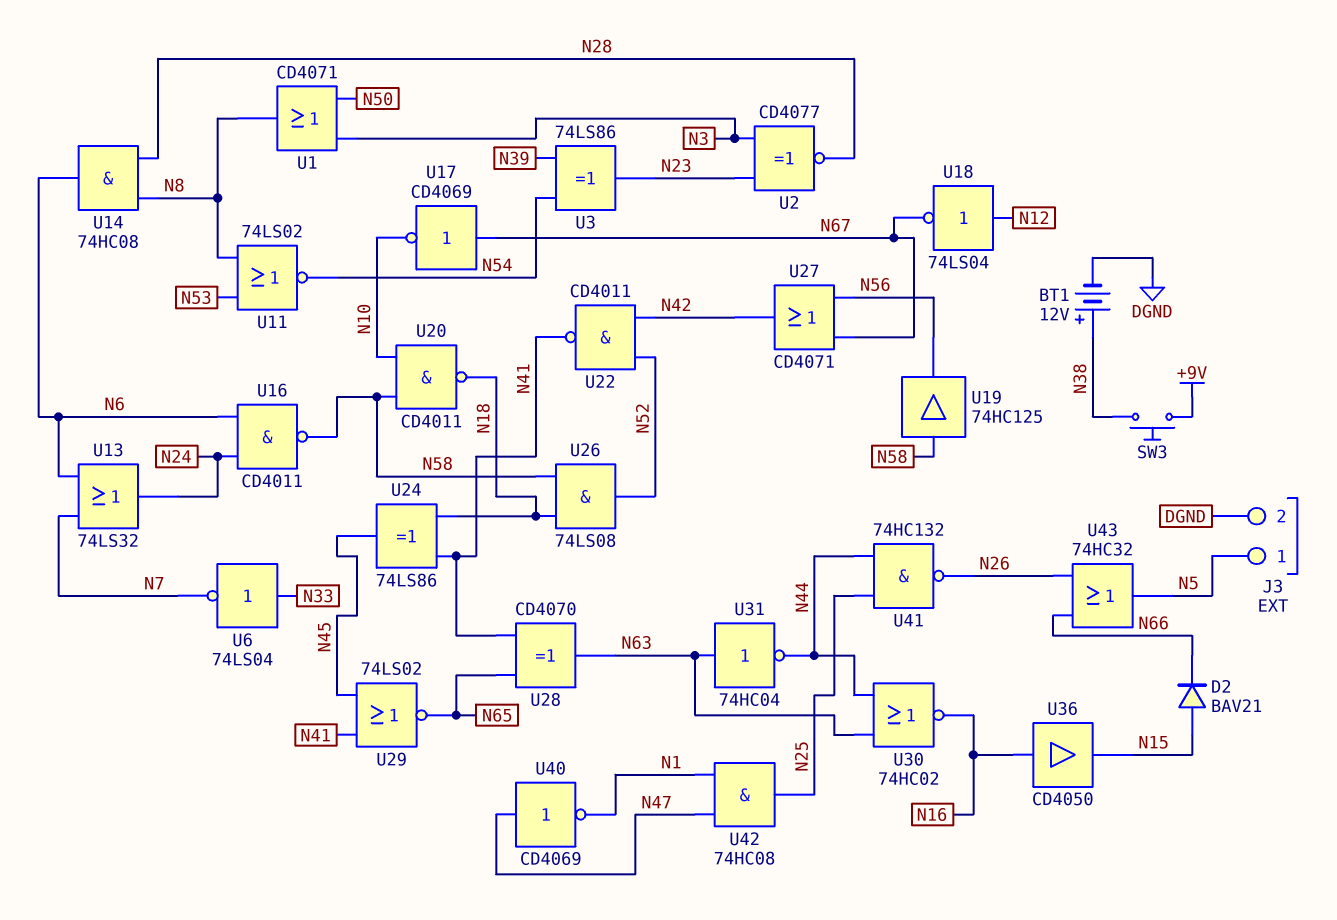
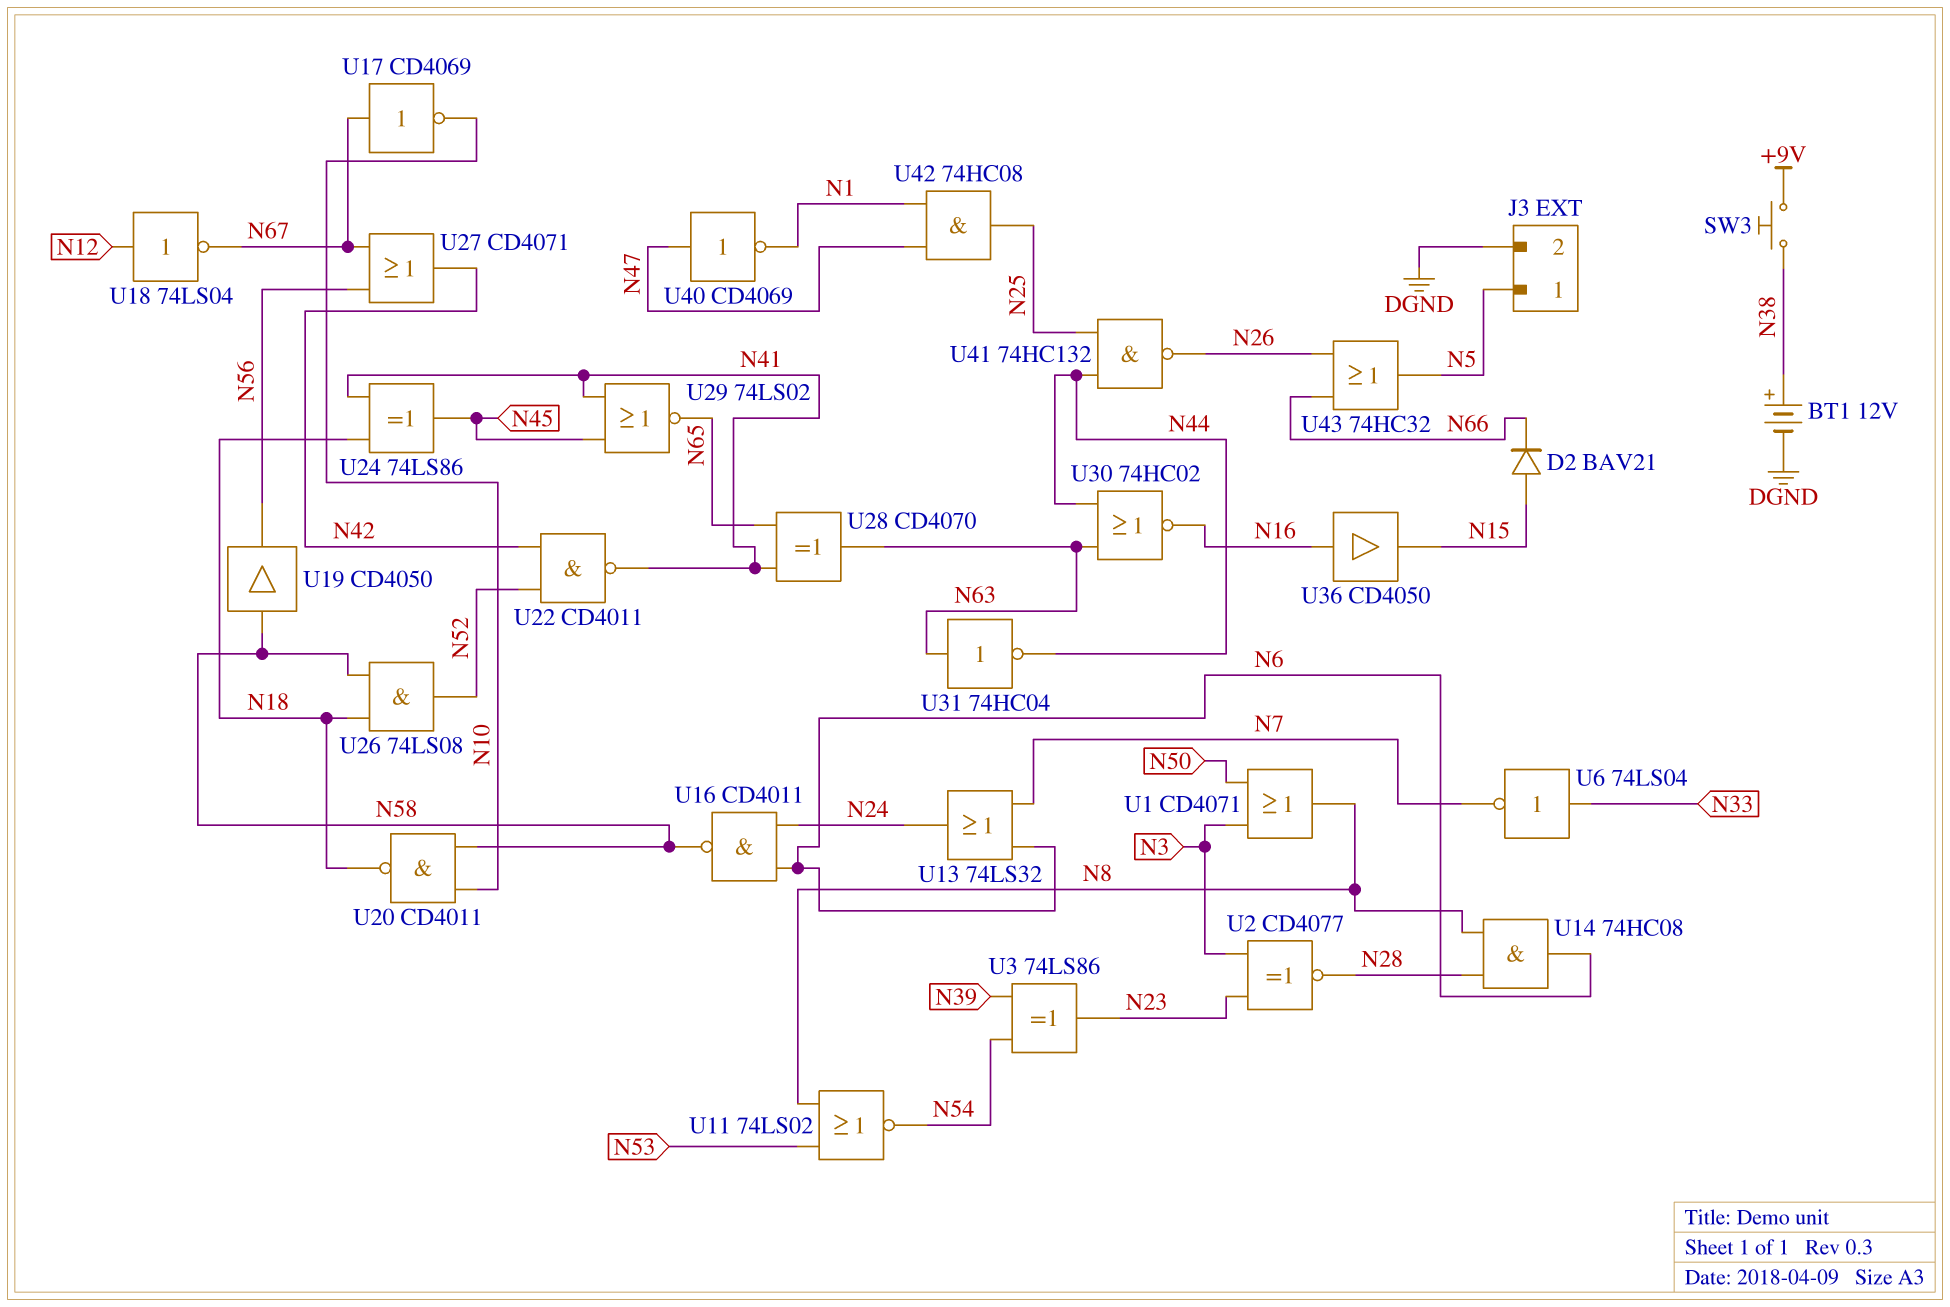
U19: buffer 74HC125 (in N58, out N56) -> buffer CD4050 (in N58, out N56)

